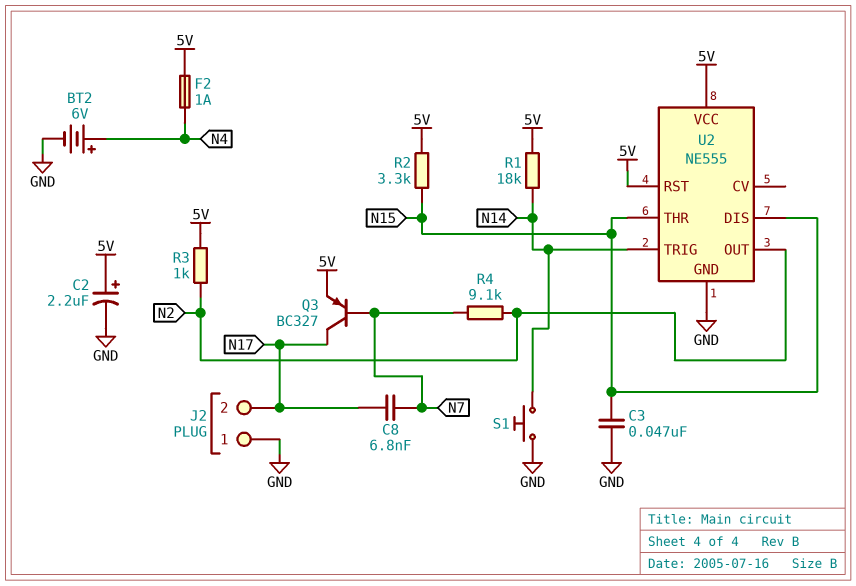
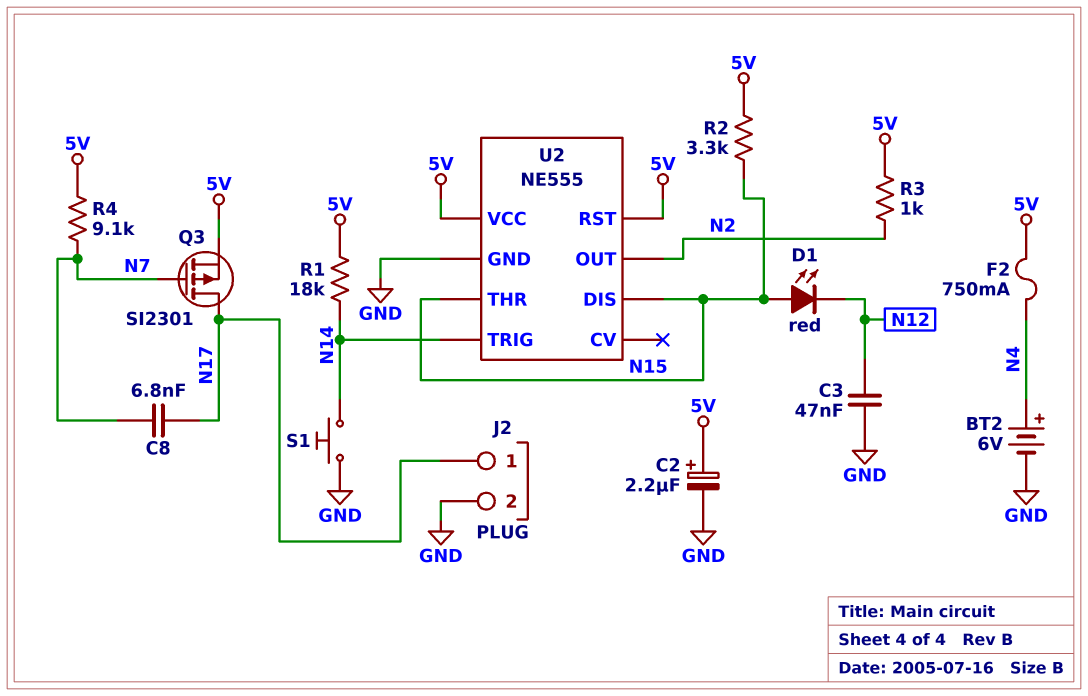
C3: 47nF (GND, N15) -> 47nF (GND, N12)
D1: none -> LED red (A N15, K N12)
F2: 1A (5V, N4) -> 750mA (5V, N4)
J2 pin 1: GND -> N17
J2 pin 2: N17 -> GND
Q3: PNP BC327 (B N7, C N17, E 5V) -> PMOS SI2301 (G N7, D N17, S 5V)
R4: 9.1k (N2, N7) -> 9.1k (5V, N7)

